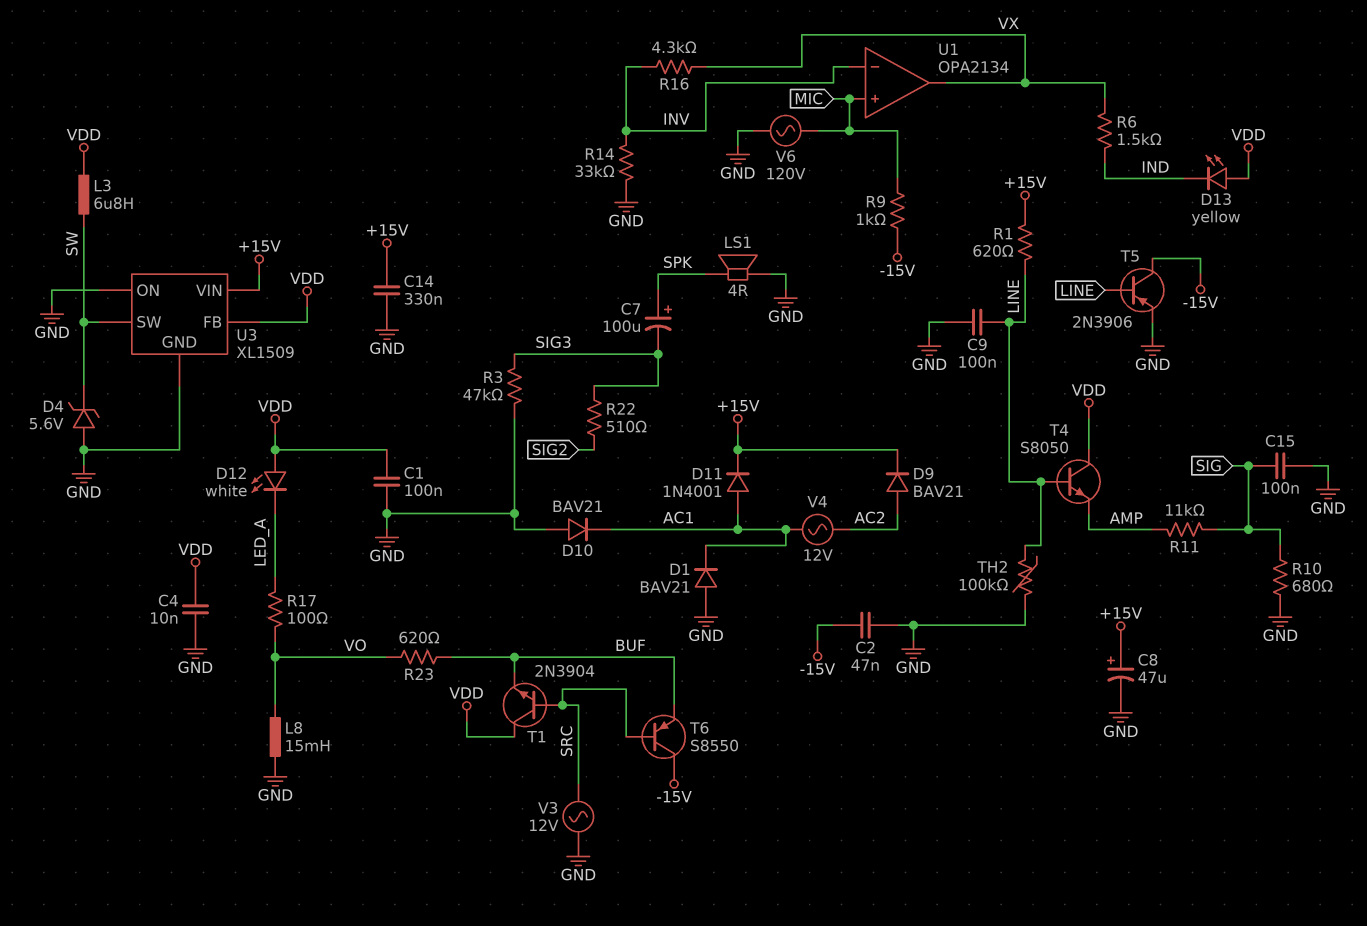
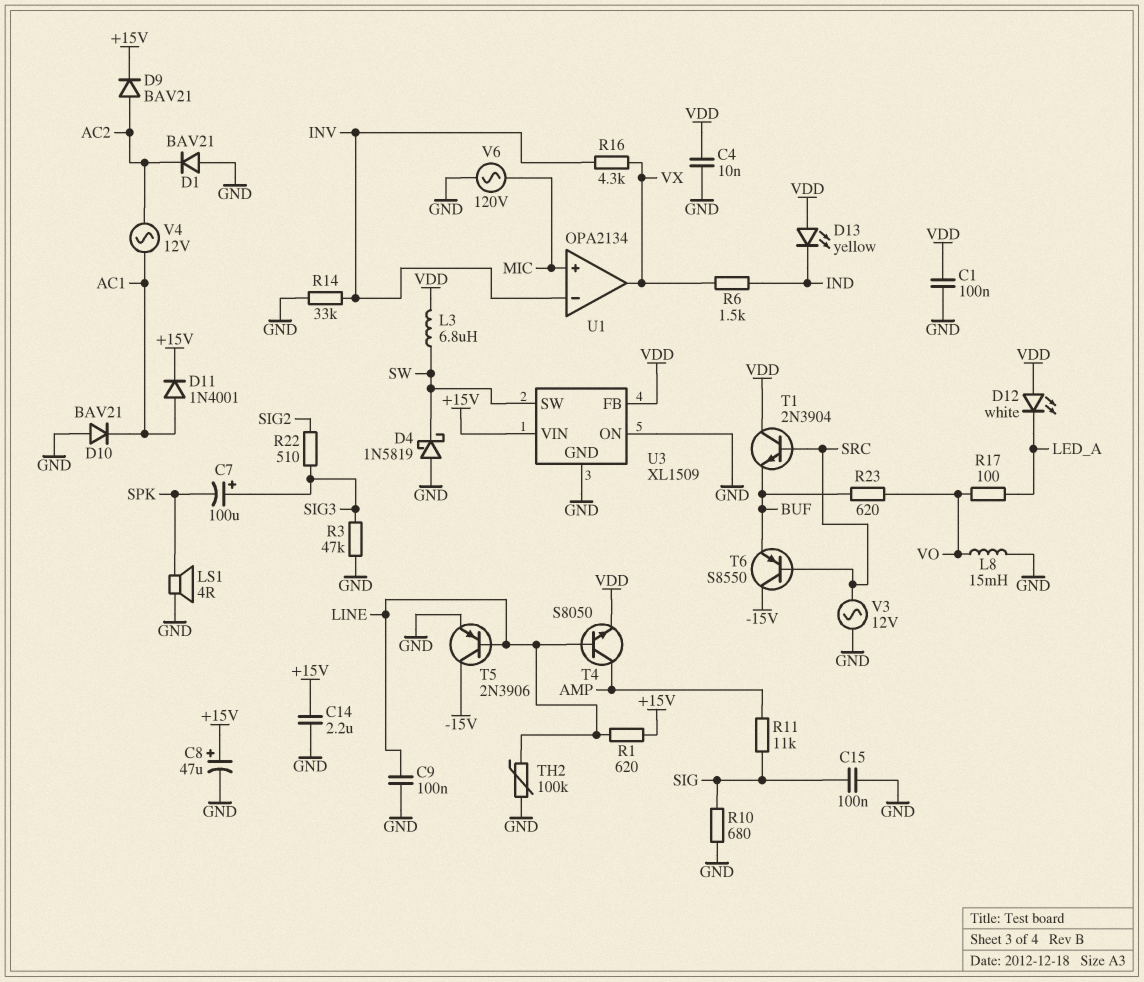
C2: 47nF (-15V, GND) -> none
C7: 100uF (plus SPK, minus SIG3) -> 100uF (plus SIG3, minus SPK)
C14: 330nF (+15V, GND) -> 2.2uF (+15V, GND)
D1: diode BAV21 (A GND, K AC1) -> diode BAV21 (A GND, K AC2)
D4: zener 5.6V (A GND, K SW) -> schottky 1N5819 (A GND, K SW)
R9: 1k (-15V, MIC) -> none
T4: NPN S8050 (B LINE, C VDD, E AMP) -> NPN S8050 (B LINE, C AMP, E VDD)

